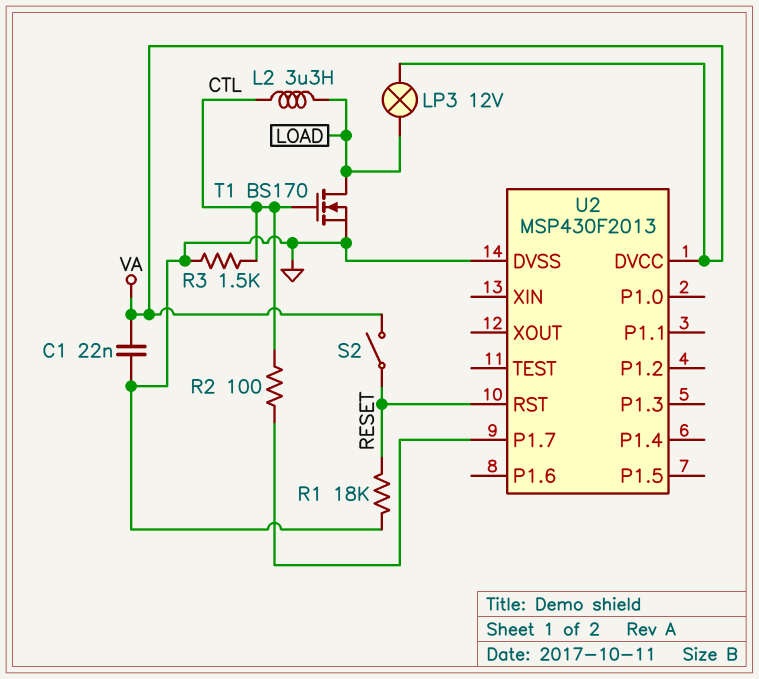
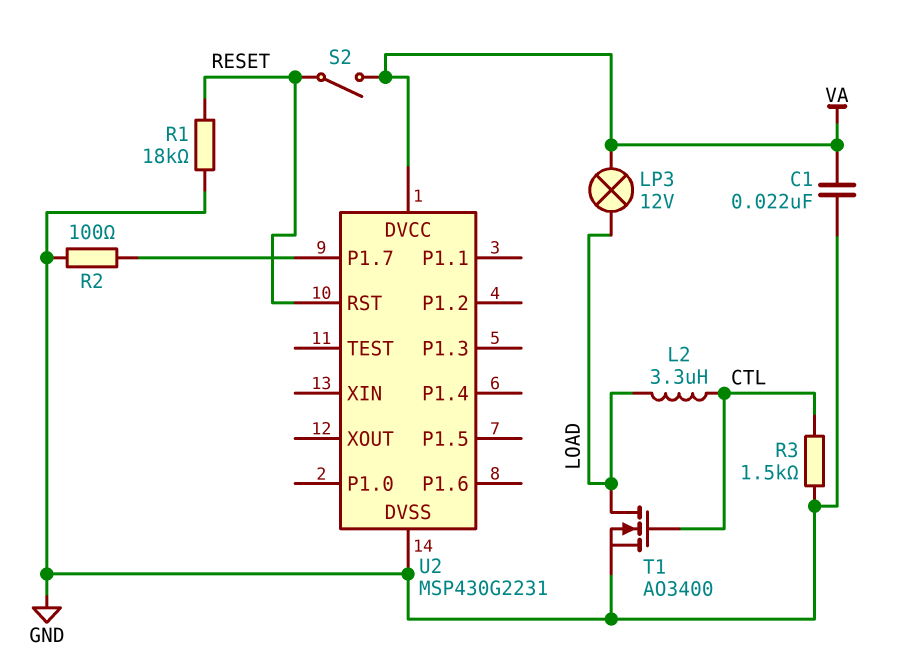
R2: 100 (CTL, U2/P1.7) -> 100 (GND, U2/P1.7)
T1: NMOS BS170 (G CTL, D LOAD, S GND) -> NMOS AO3400 (G CTL, D LOAD, S GND)
U2: MSP430F2013 -> MSP430G2231

